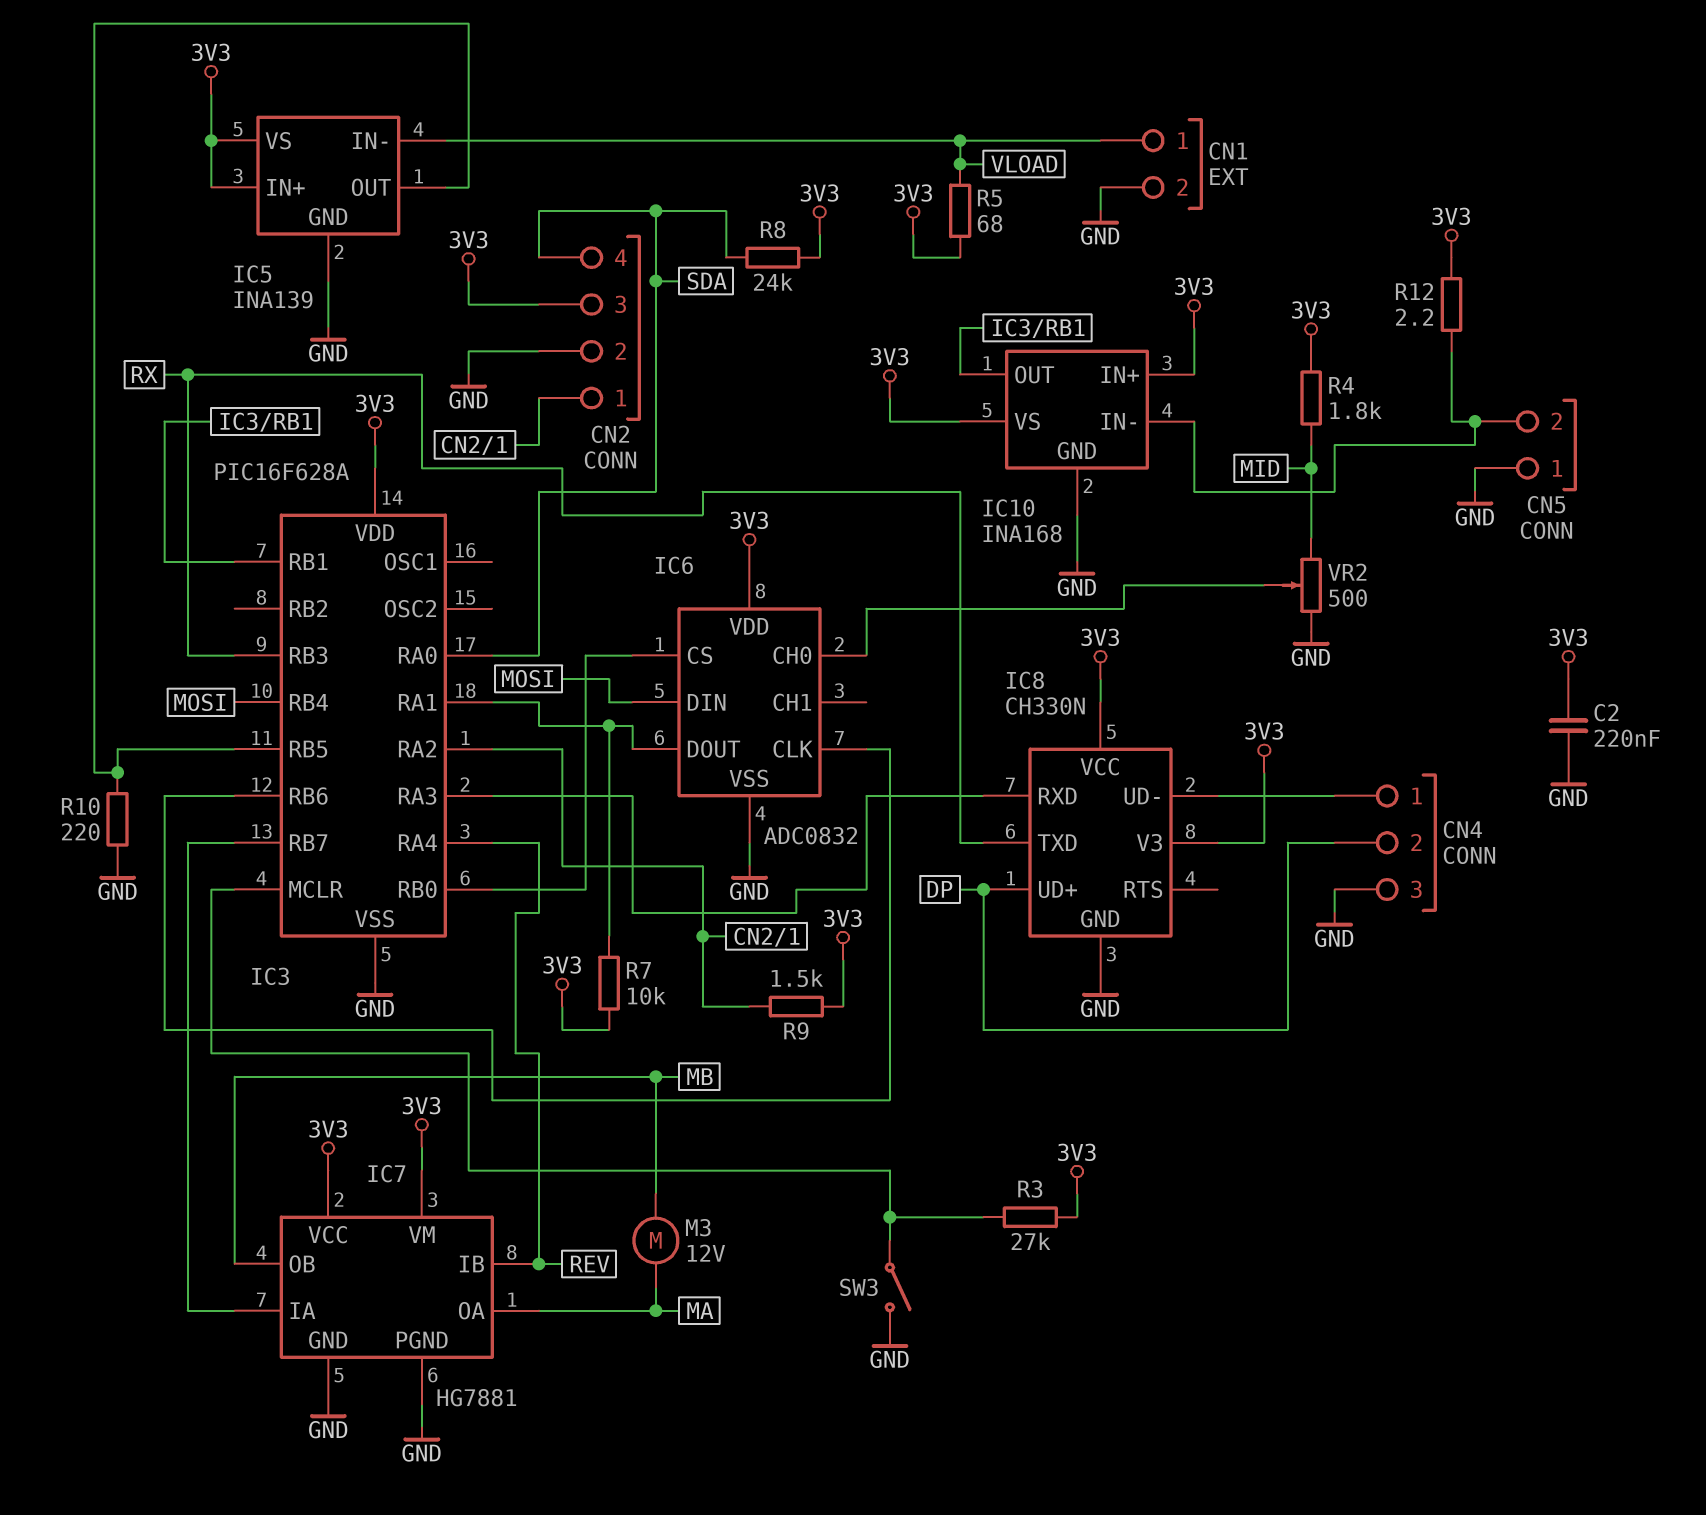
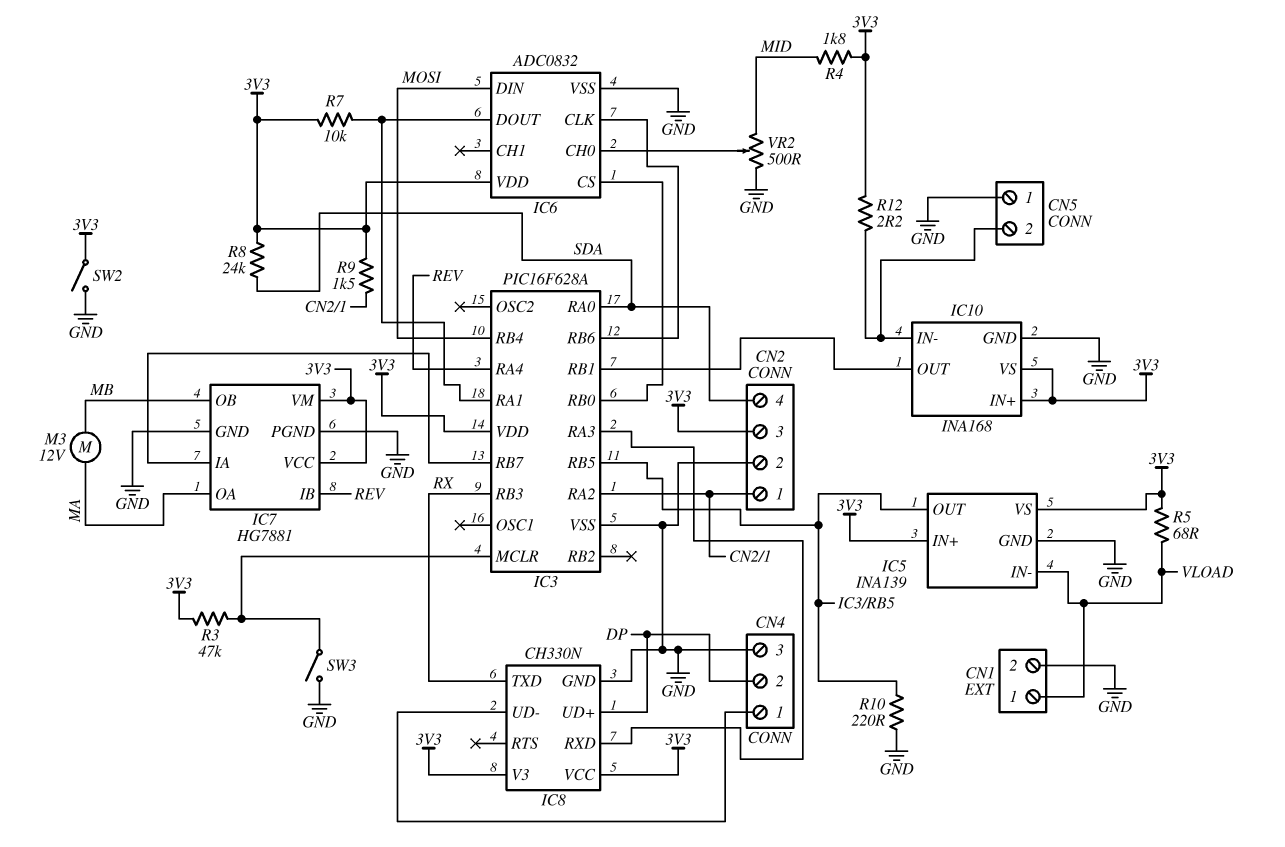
C2: 220nF (3V3, GND) -> none
R3: 27k (3V3, IC3/MCLR) -> 47k (3V3, IC3/MCLR)
SW2: none -> switch (3V3, GND)

